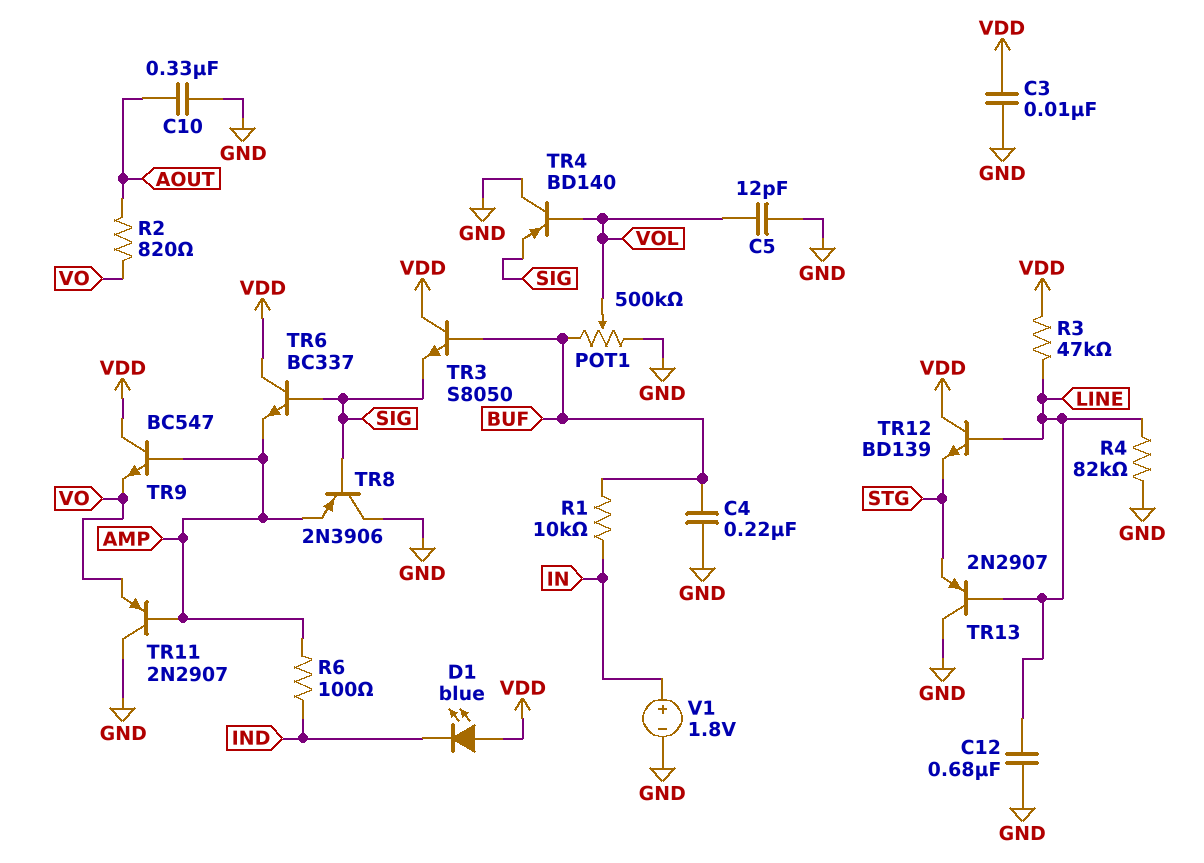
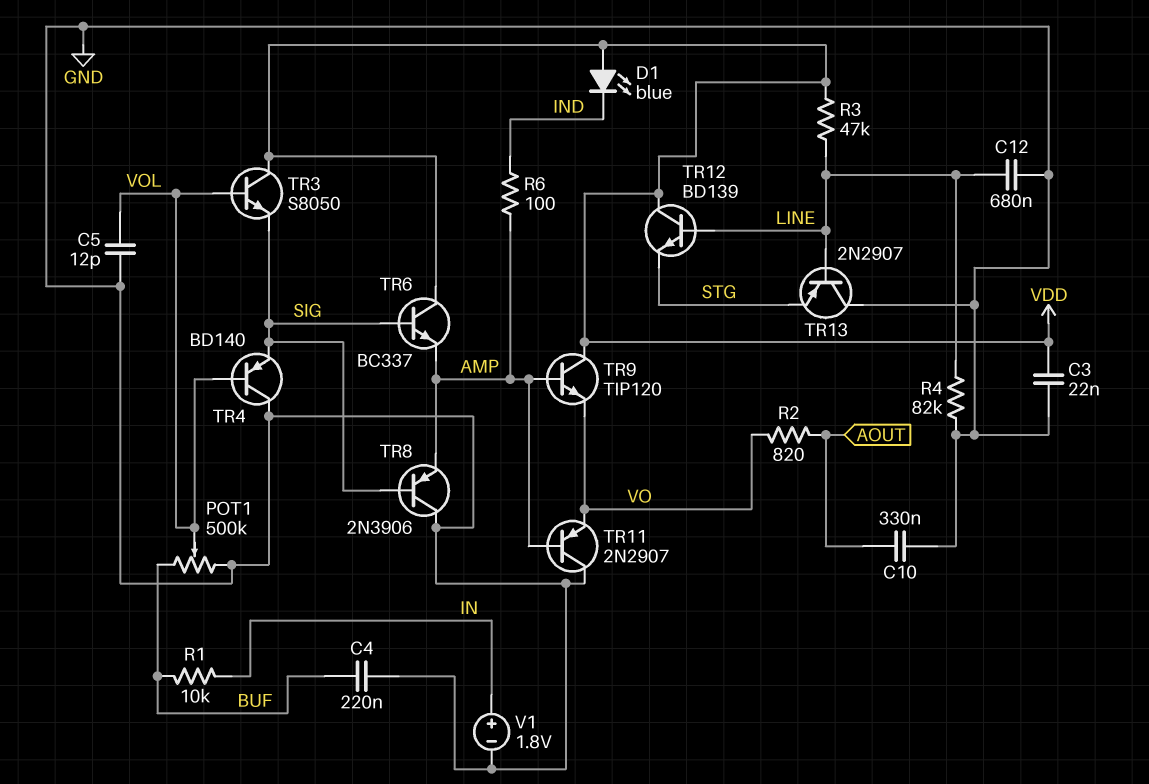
C3: 10nF (GND, VDD) -> 22nF (GND, VDD)
TR3: NPN S8050 (B BUF, C VDD, E SIG) -> NPN S8050 (B VOL, C VDD, E SIG)
TR9: NPN BC547 (B AMP, C VDD, E VO) -> NPN TIP120 (B AMP, C VDD, E VO)

